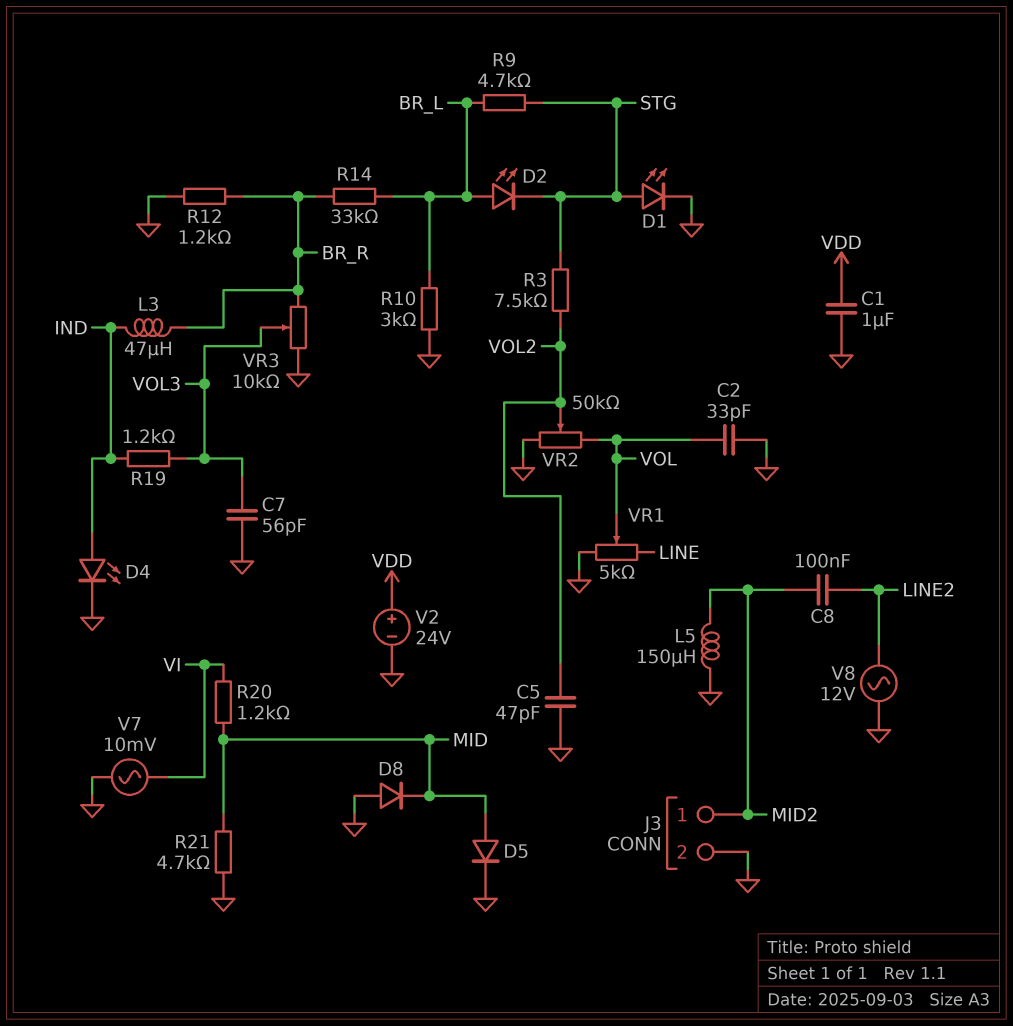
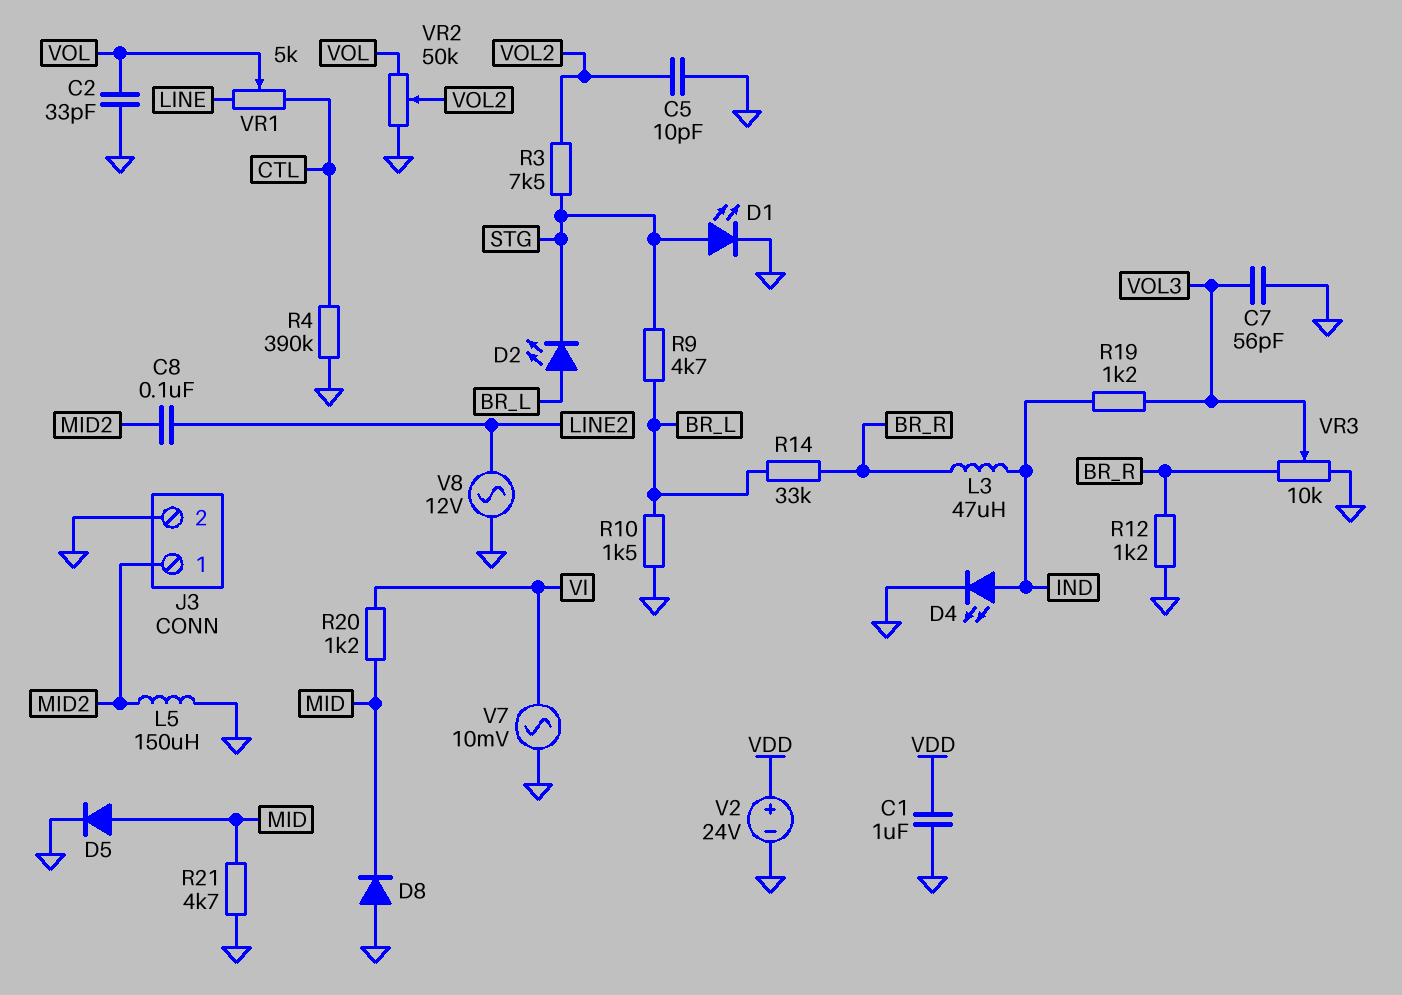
C5: 47pF (GND, VOL2) -> 10pF (GND, VOL2)
R4: none -> 390k (CTL, GND)
R10: 3k (BR_L, GND) -> 1.5k (BR_L, GND)
VR1: 5k (GND, LINE, wiper VOL) -> 5k (CTL, LINE, wiper VOL)

